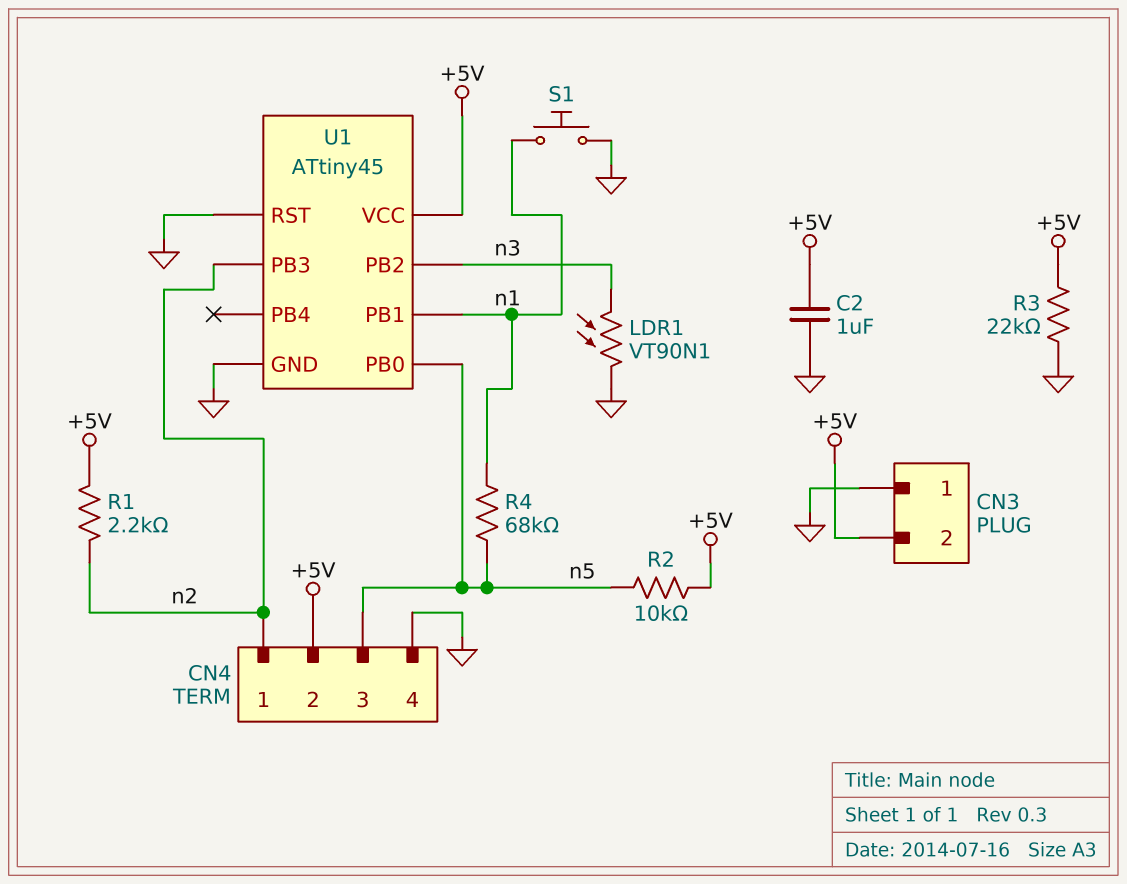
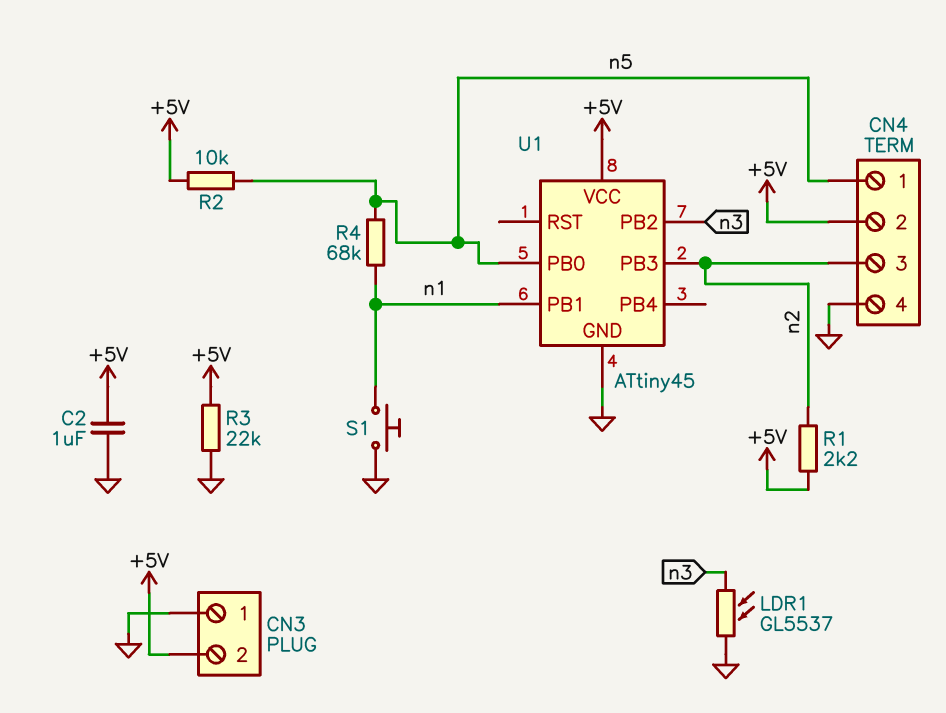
CN4 pin 1: n2 -> n5
CN4 pin 3: n5 -> n2
LDR1: VT90N1 (GND, n3) -> GL5537 (GND, n3)
U1 pin RST: GND -> none

